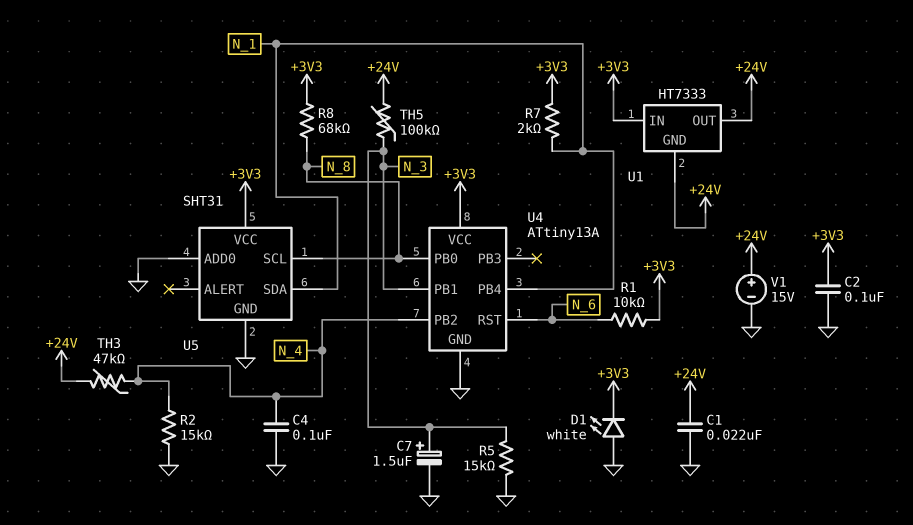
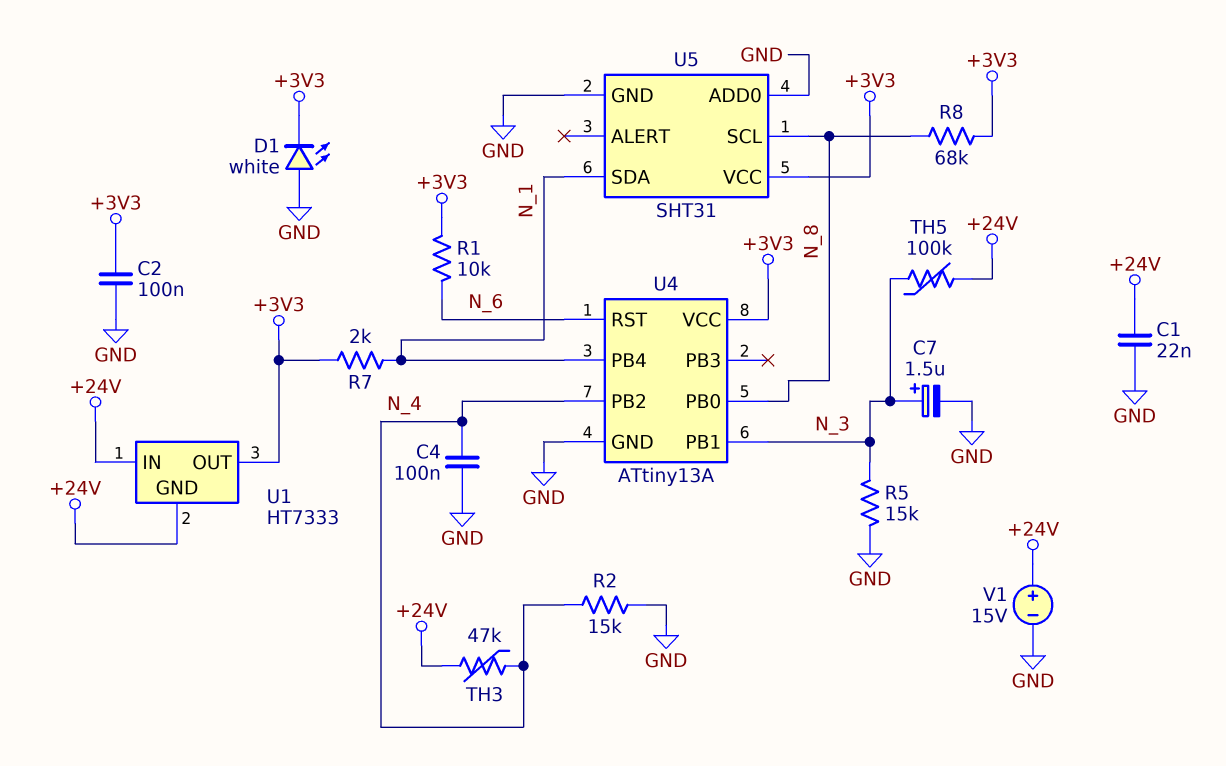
U1 pin IN: +3V3 -> +24V
U1 pin OUT: +24V -> +3V3

